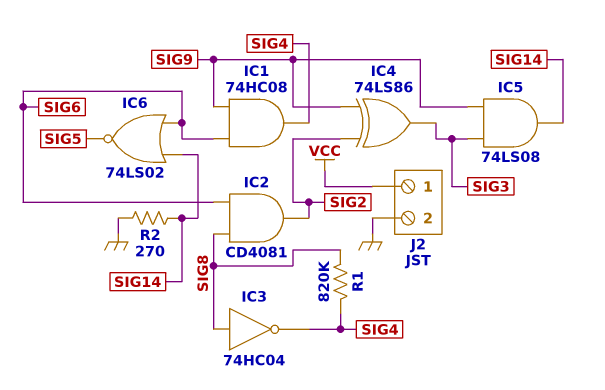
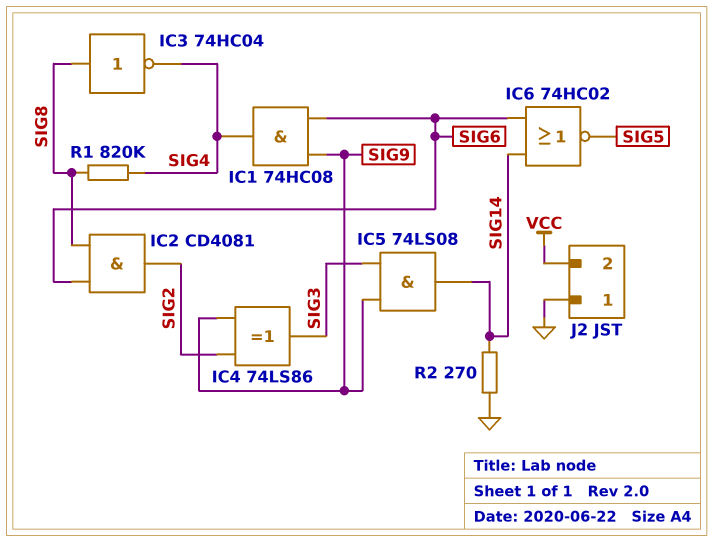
IC6: NOR 74LS02 (in SIG6, in SIG14, out SIG5) -> NOR 74HC02 (in SIG6, in SIG14, out SIG5)
J2 pin 1: VCC -> GND
J2 pin 2: GND -> VCC

